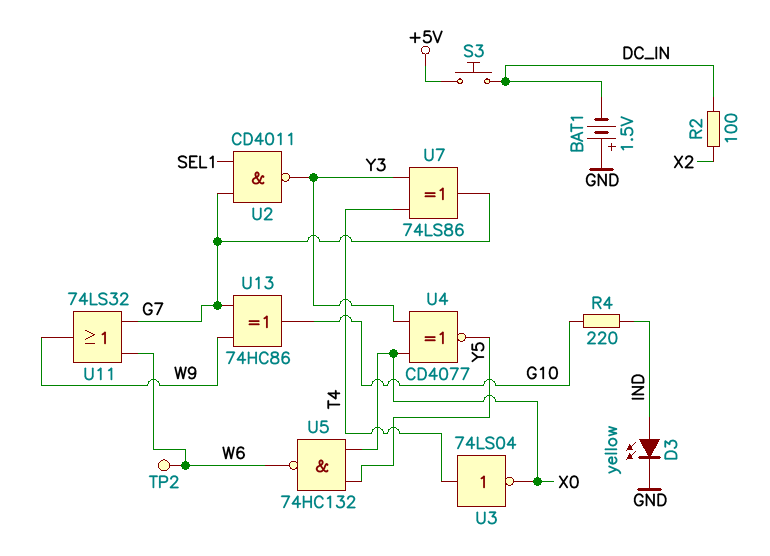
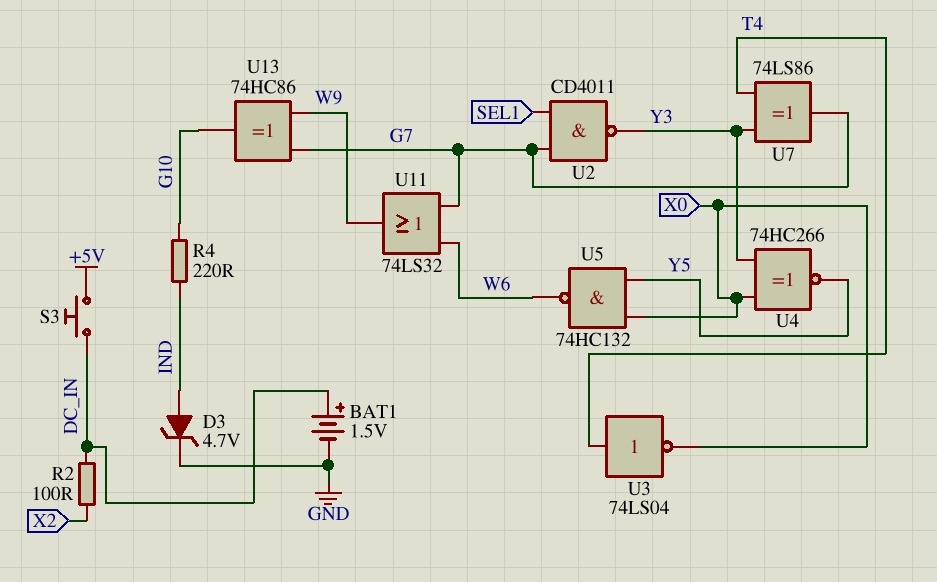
BAT1: 1.5V (plus GND, minus DC_IN) -> 1.5V (plus DC_IN, minus GND)
D3: LED yellow (A IND, K GND) -> zener 4.7V (A IND, K GND)
TP2: test point (W6) -> none
U4: XNOR CD4077 (in X0, in Y3, out Y5) -> XNOR 74HC266 (in X0, in Y3, out Y5)

